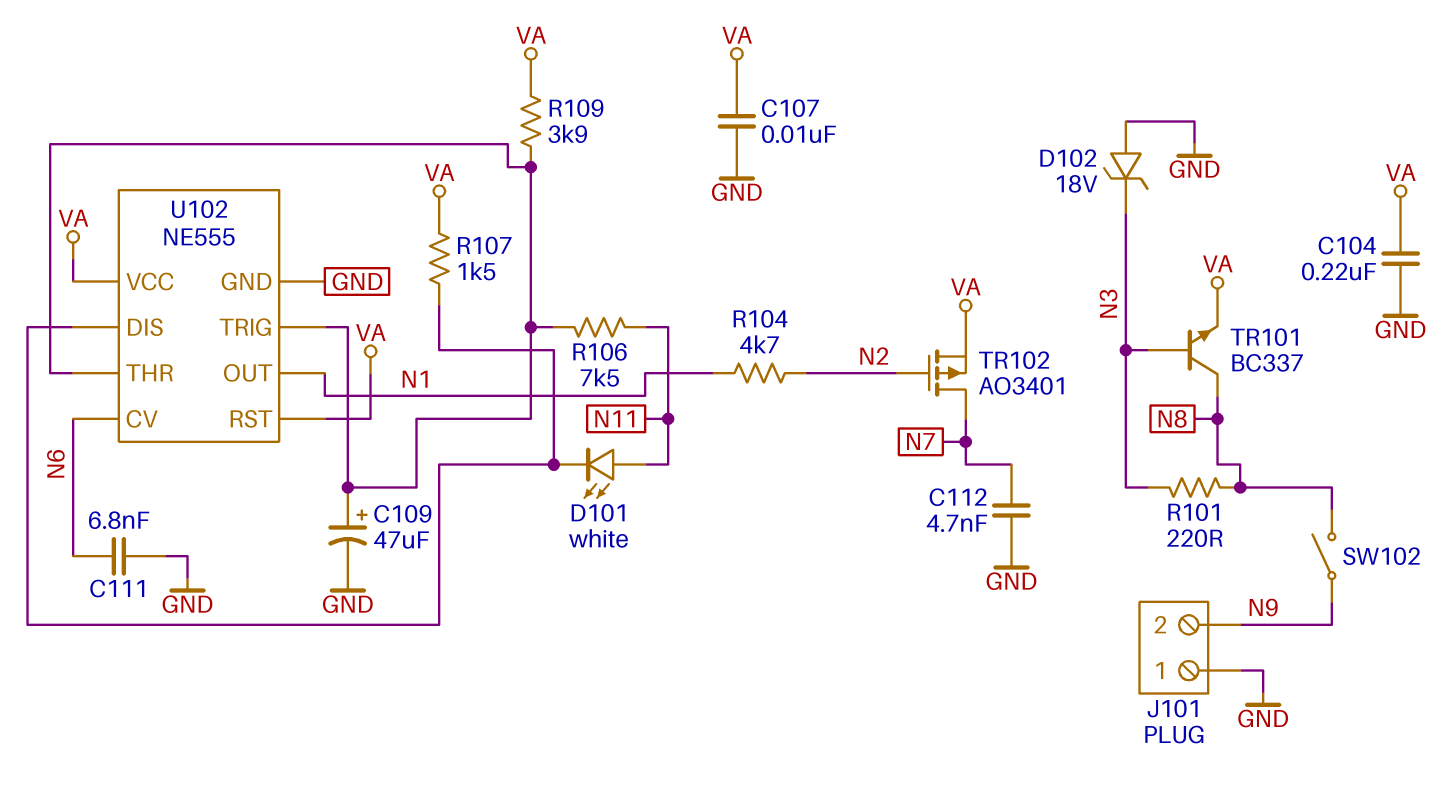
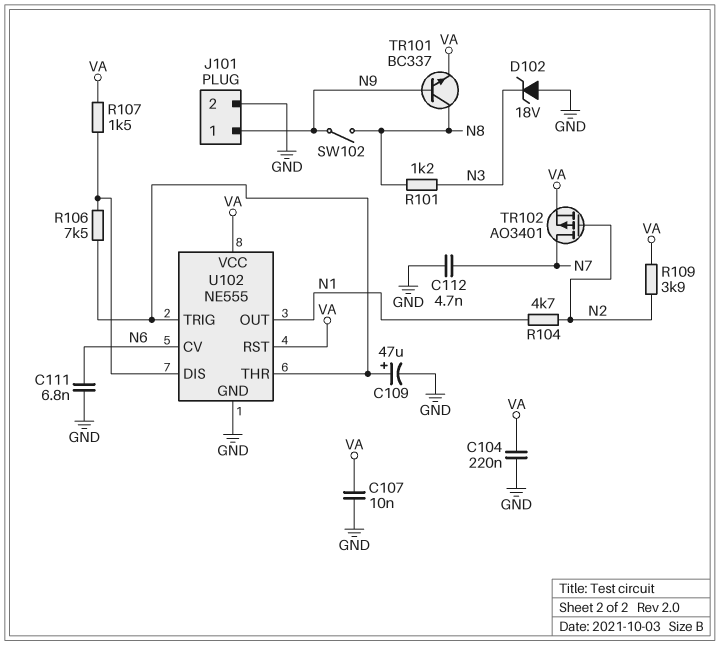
D101: LED white (A N11, K U102/DIS) -> none
J101 pin 1: GND -> N9
J101 pin 2: N9 -> GND
R101: 220 (N3, N8) -> 1.2k (N3, N8)
R106: 7.5k (N11, U102/THR) -> 7.5k (U102/DIS, U102/THR)
R109: 3.9k (U102/THR, VA) -> 3.9k (N2, VA)
TR101: NPN BC337 (B N3, C N8, E VA) -> NPN BC337 (B N9, C N8, E VA)

